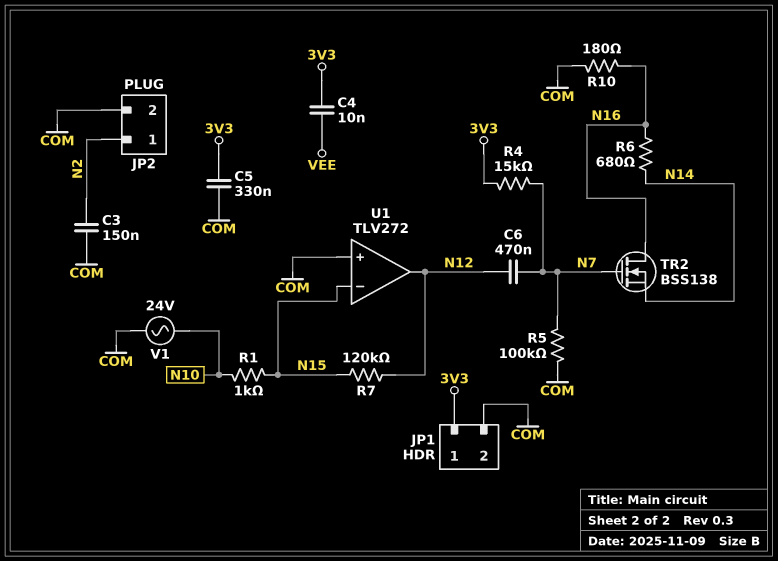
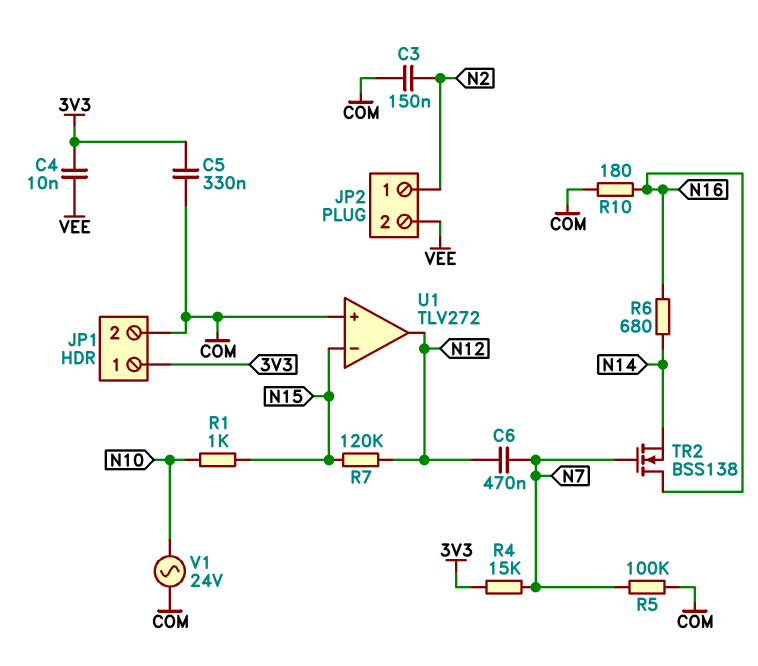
JP2 pin 2: COM -> VEE

